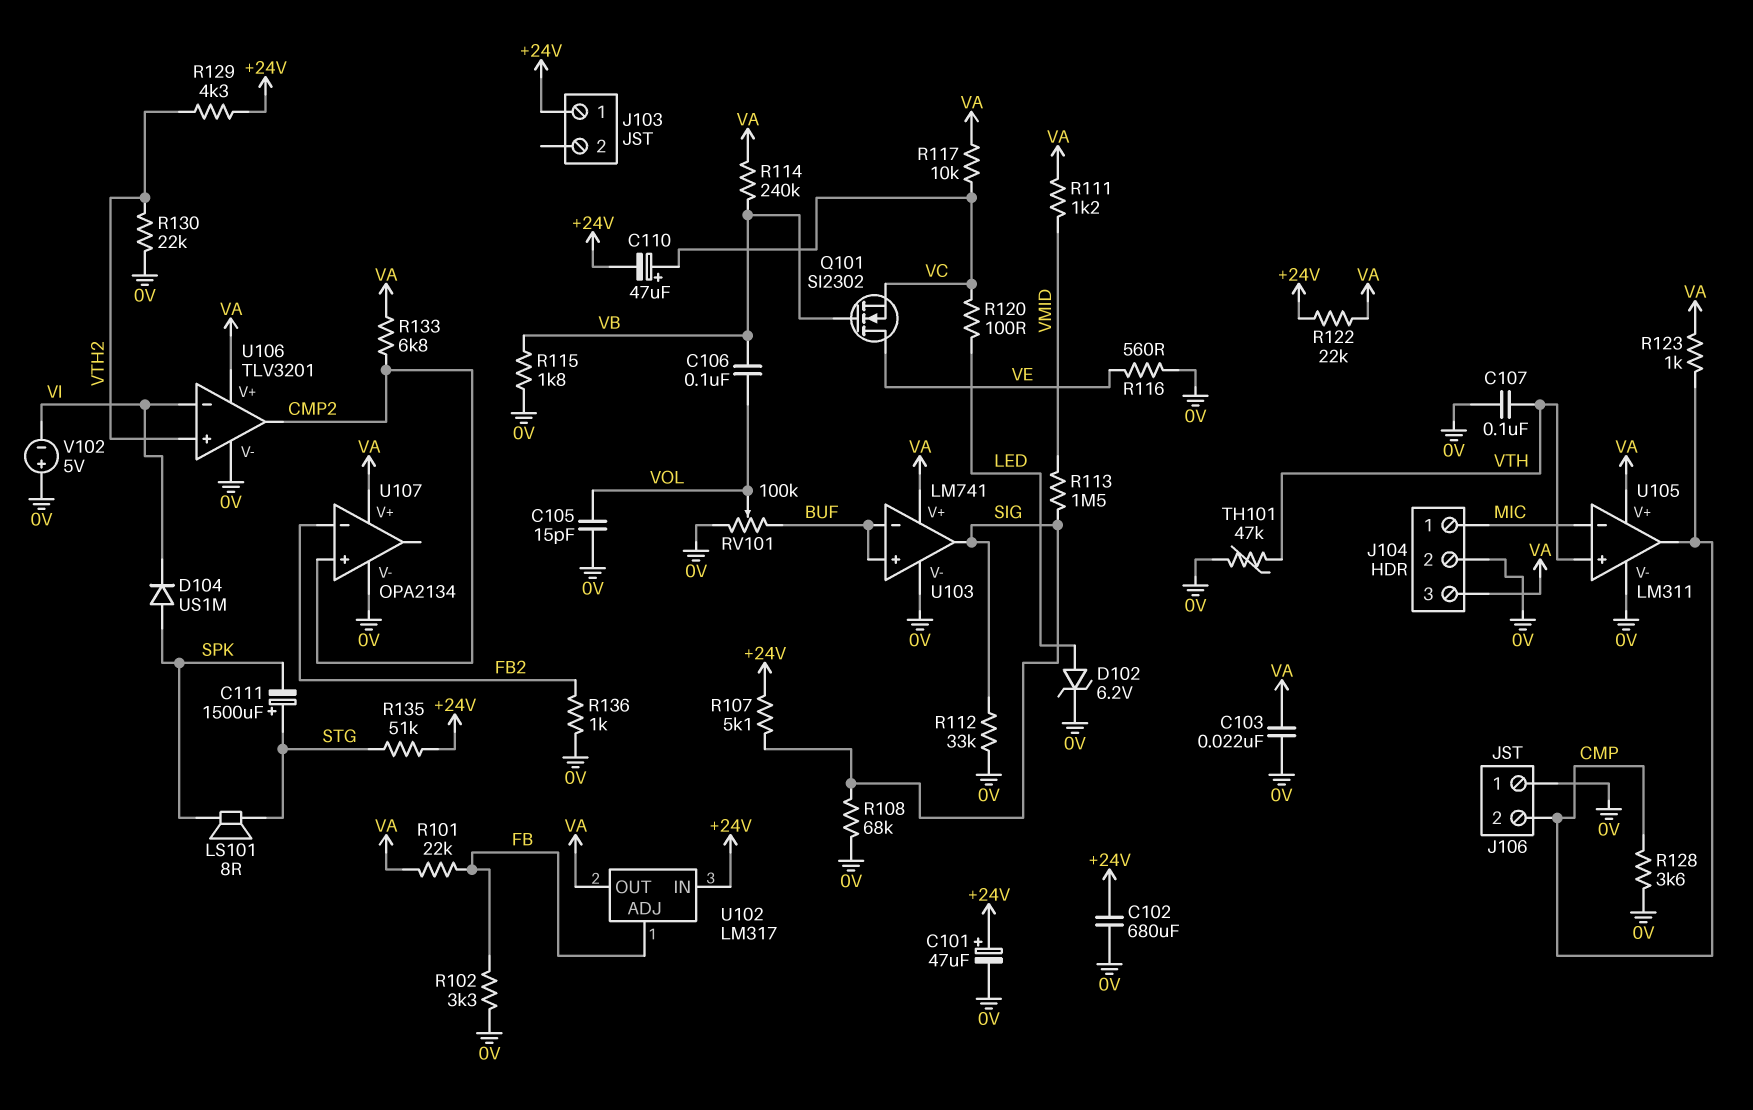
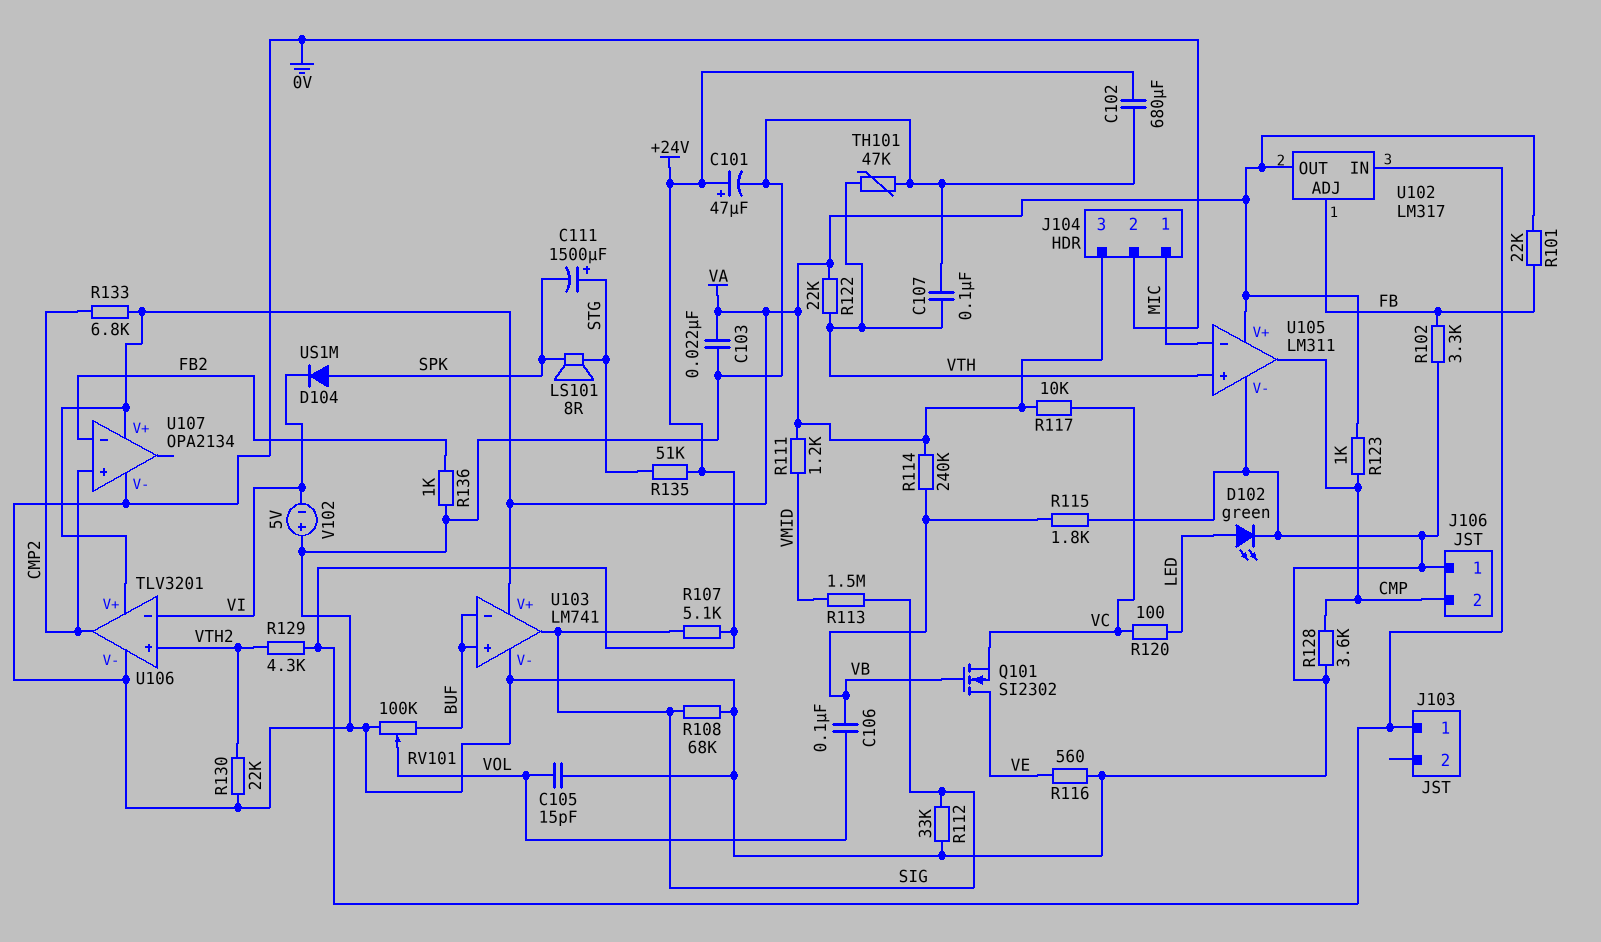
C110: 47uF (plus VC, minus +24V) -> none
D102: zener 6.2V (A LED, K 0V) -> LED green (A LED, K 0V)
R122: 22k (+24V, VA) -> 22k (VA, VTH)

